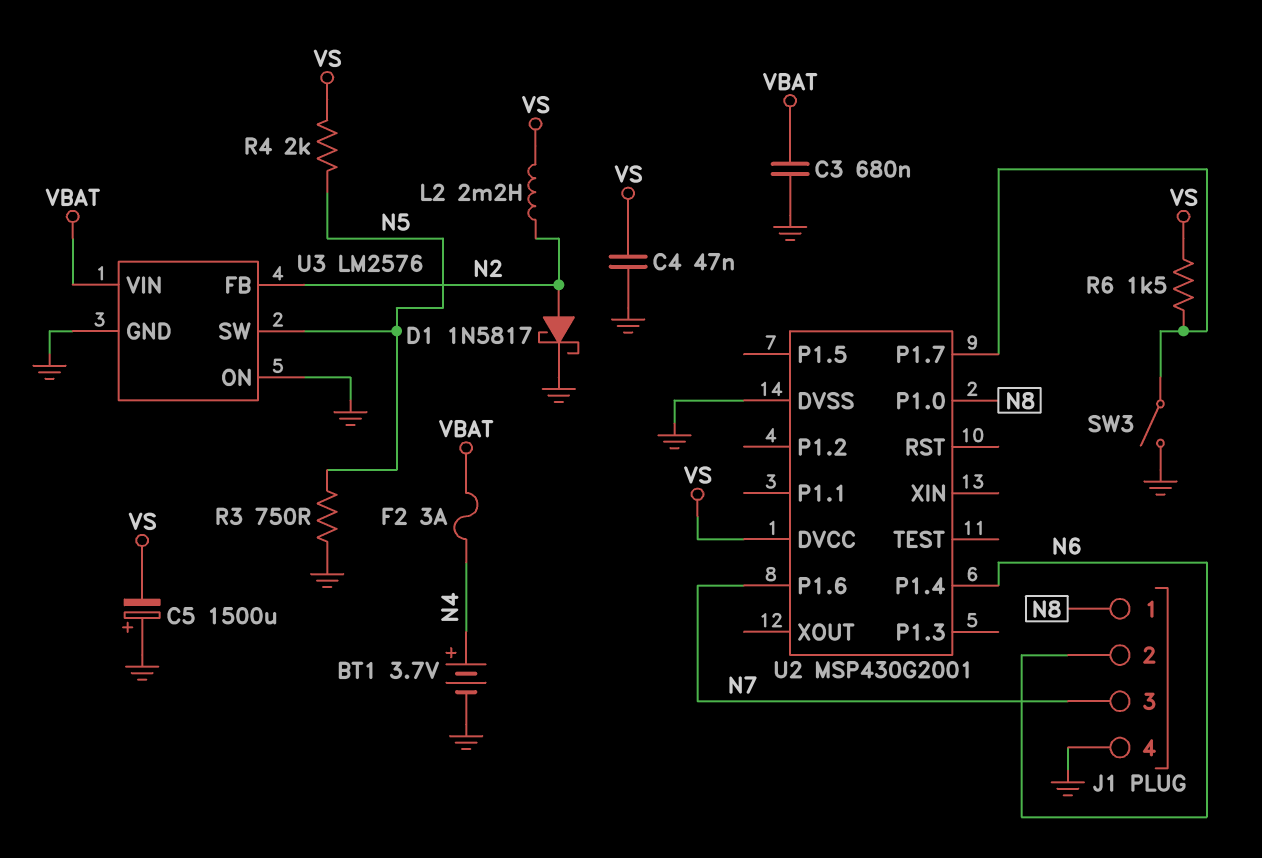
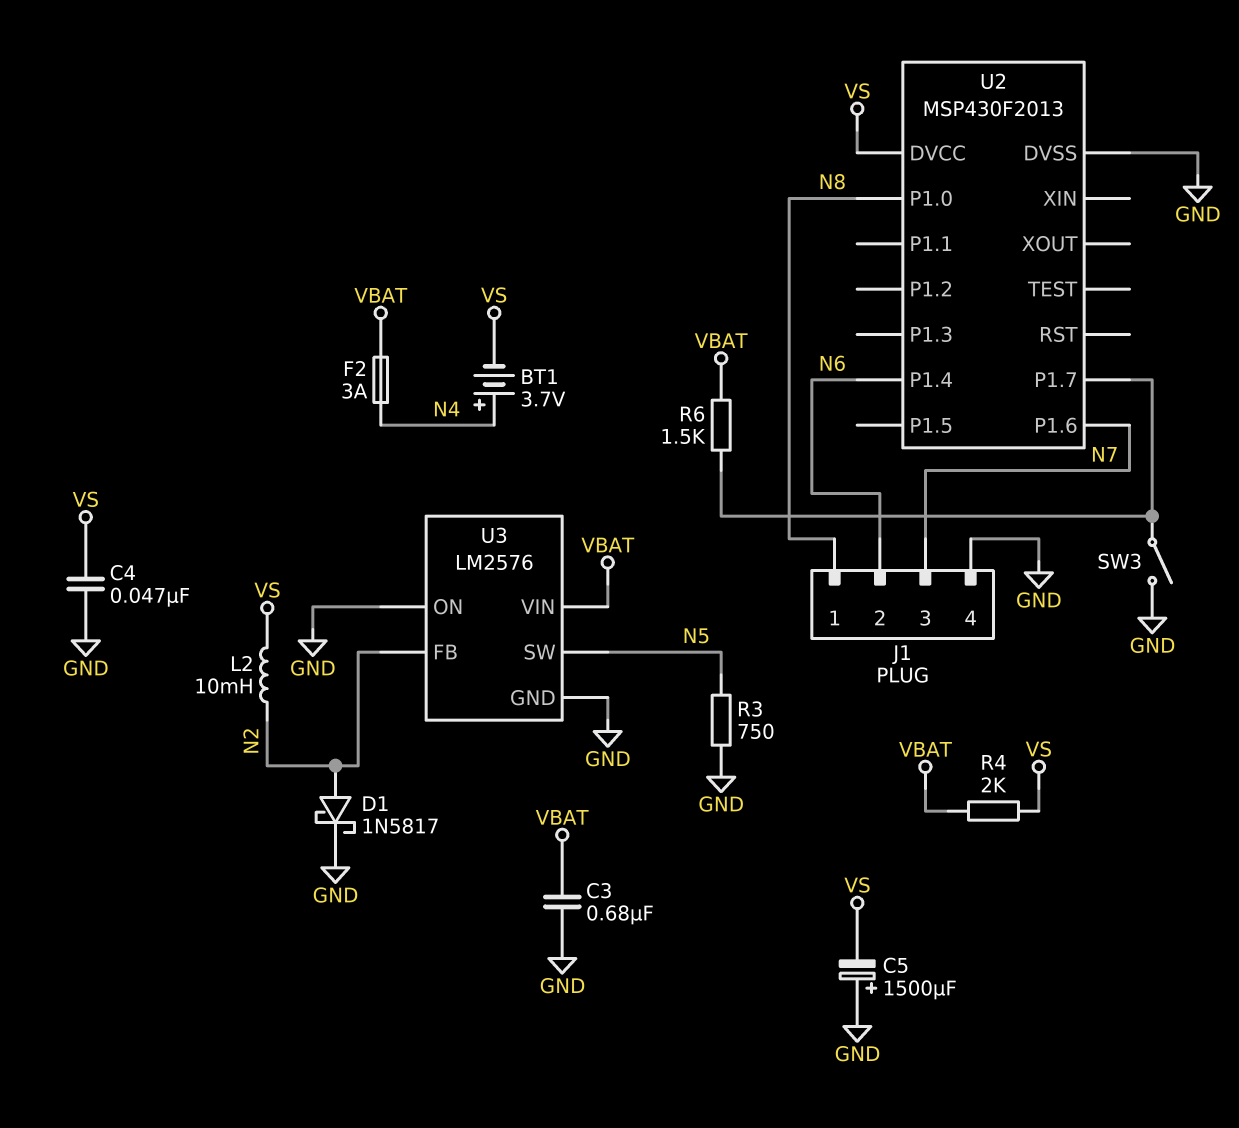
BT1: 3.7V (plus N4, minus GND) -> 3.7V (plus N4, minus VS)
L2: 2.2mH (N2, VS) -> 10mH (N2, VS)
R4: 2k (N5, VS) -> 2k (VBAT, VS)
R6: 1.5k (U2/P1.7, VS) -> 1.5k (U2/P1.7, VBAT)
U2: MSP430G2001 -> MSP430F2013

